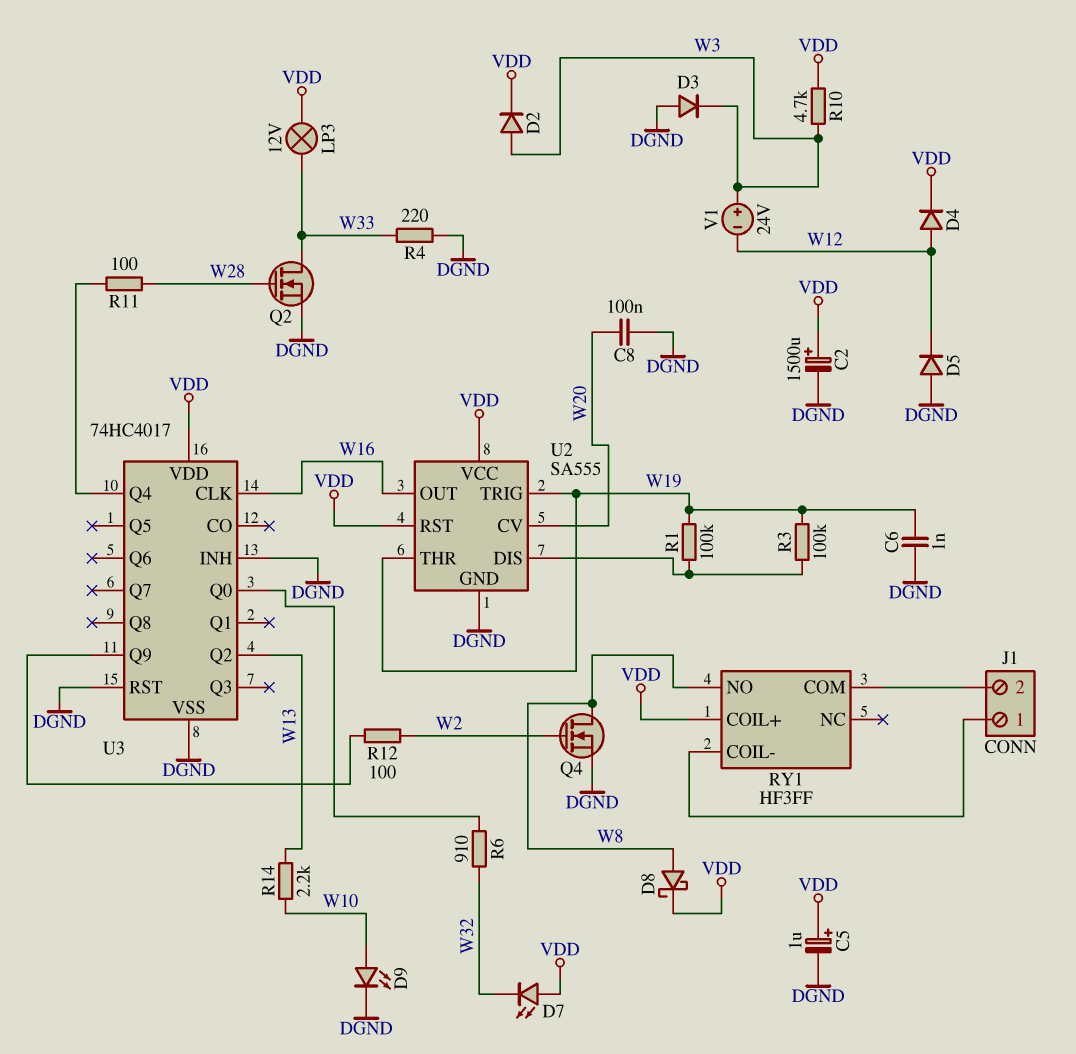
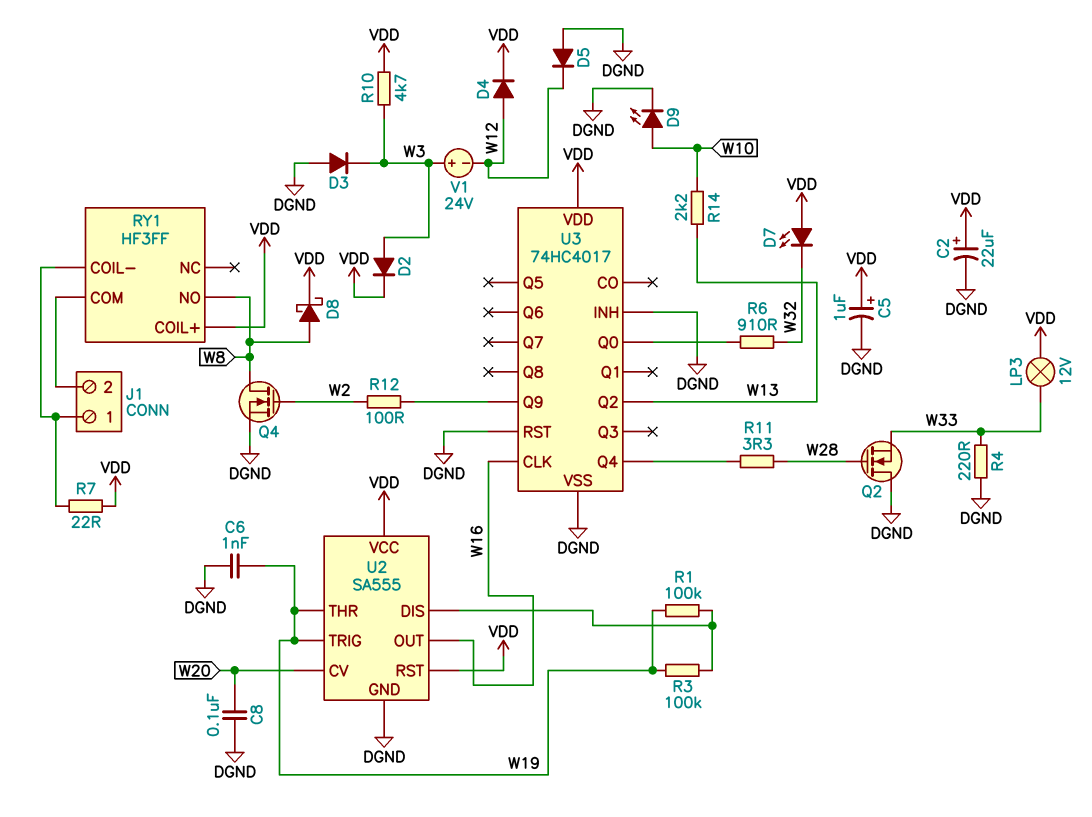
C2: 1500uF (plus VDD, minus DGND) -> 22uF (plus VDD, minus DGND)
Q2: NMOS (G W28, D W33, S DGND) -> NMOS (G W28, D DGND, S W33)
R7: none -> 22 (J1/1, VDD)
R11: 100 (U3/Q4, W28) -> 3.3 (U3/Q4, W28)

